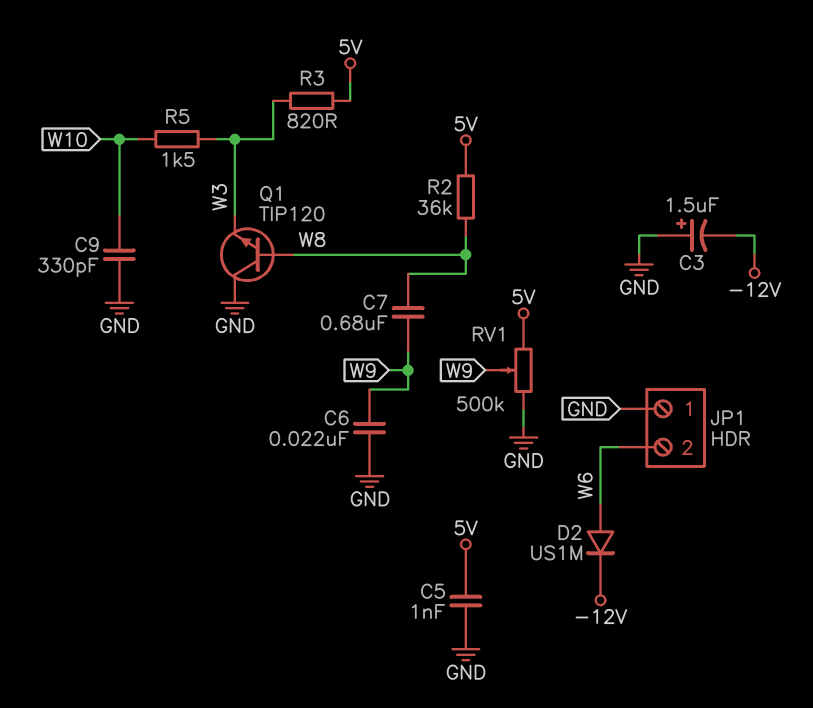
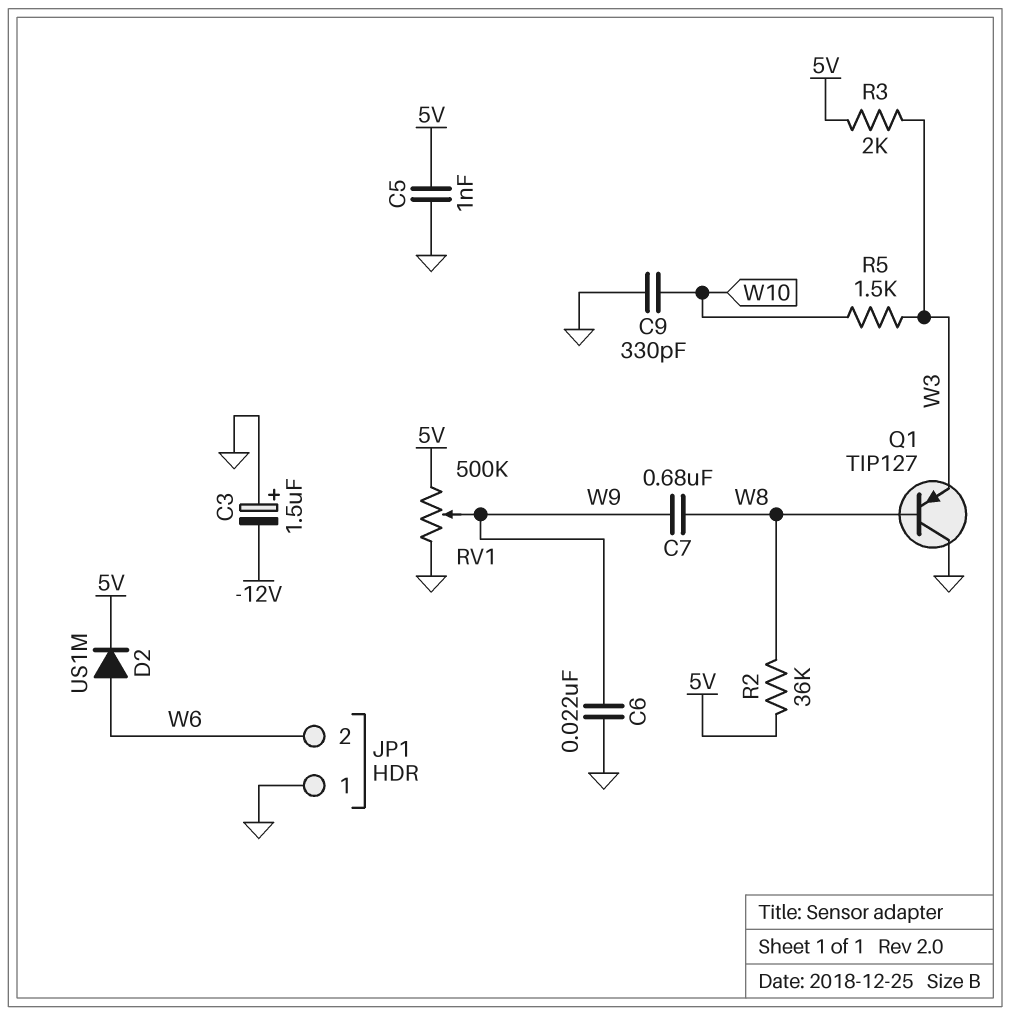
D2: diode US1M (A W6, K -12V) -> diode US1M (A W6, K 5V)
Q1: NPN TIP120 (B W8, C GND, E W3) -> PNP TIP127 (B W8, C GND, E W3)
R3: 820 (5V, W3) -> 2k (5V, W3)

